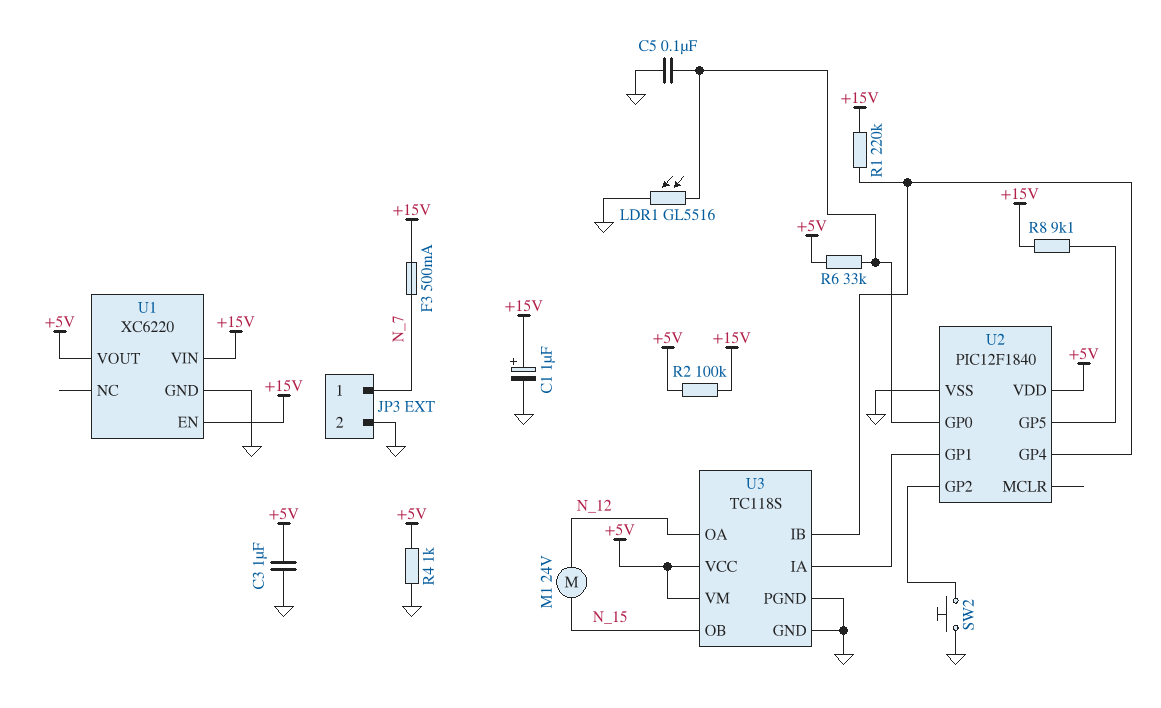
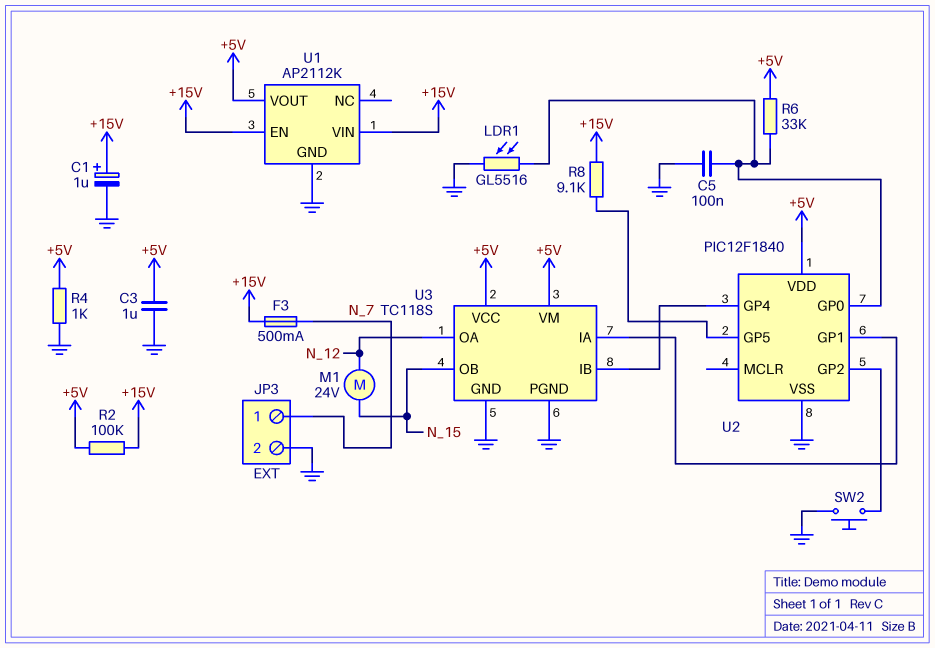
R1: 220k (+15V, U2/GP4) -> none
U1: XC6220 -> AP2112K

